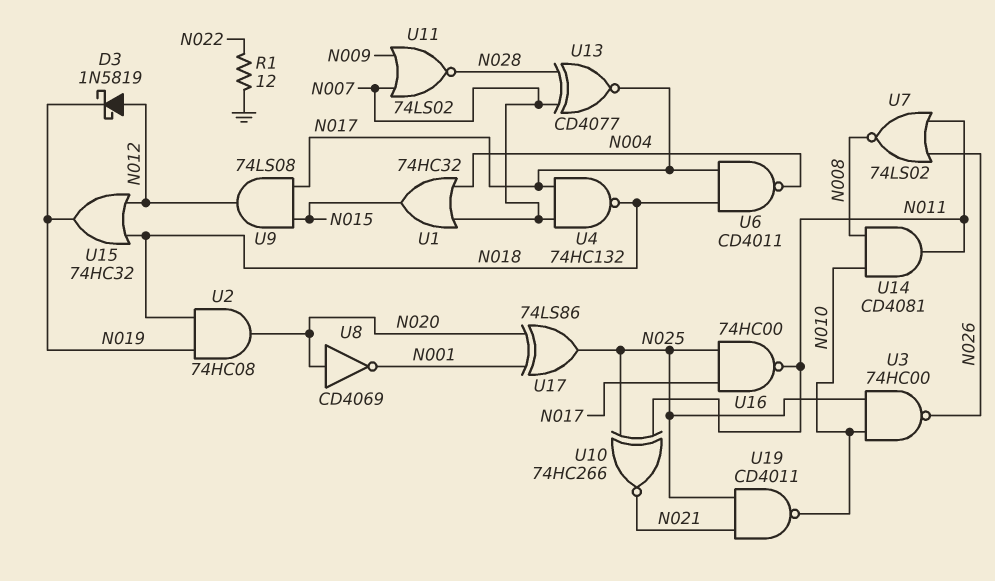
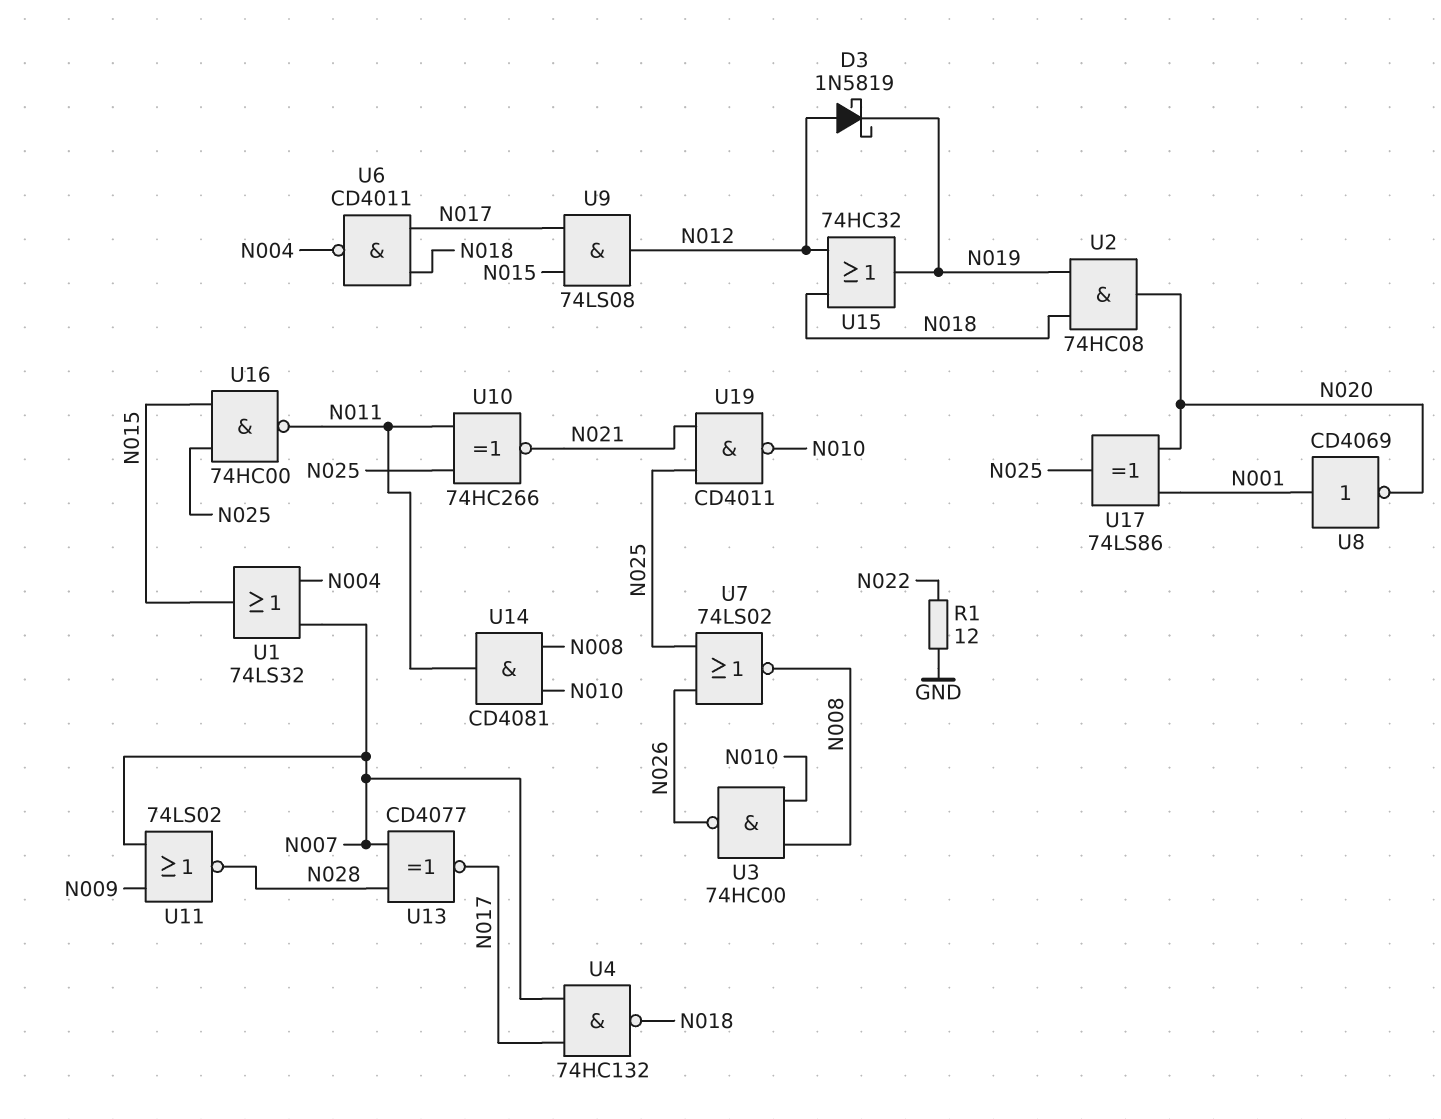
U1: OR 74HC32 (in N004, in N007, out N015) -> OR 74LS32 (in N004, in N007, out N015)
U3: NAND 74HC00 (in N010, in N025, out N026) -> NAND 74HC00 (in N008, in N010, out N026)
U7: NOR 74LS02 (in N011, in N026, out N008) -> NOR 74LS02 (in N025, in N026, out N008)
U8: NOT CD4069 (in N020, out N001) -> NOT CD4069 (in N001, out N020)
U16: NAND 74HC00 (in N017, in N025, out N011) -> NAND 74HC00 (in N015, in N025, out N011)

